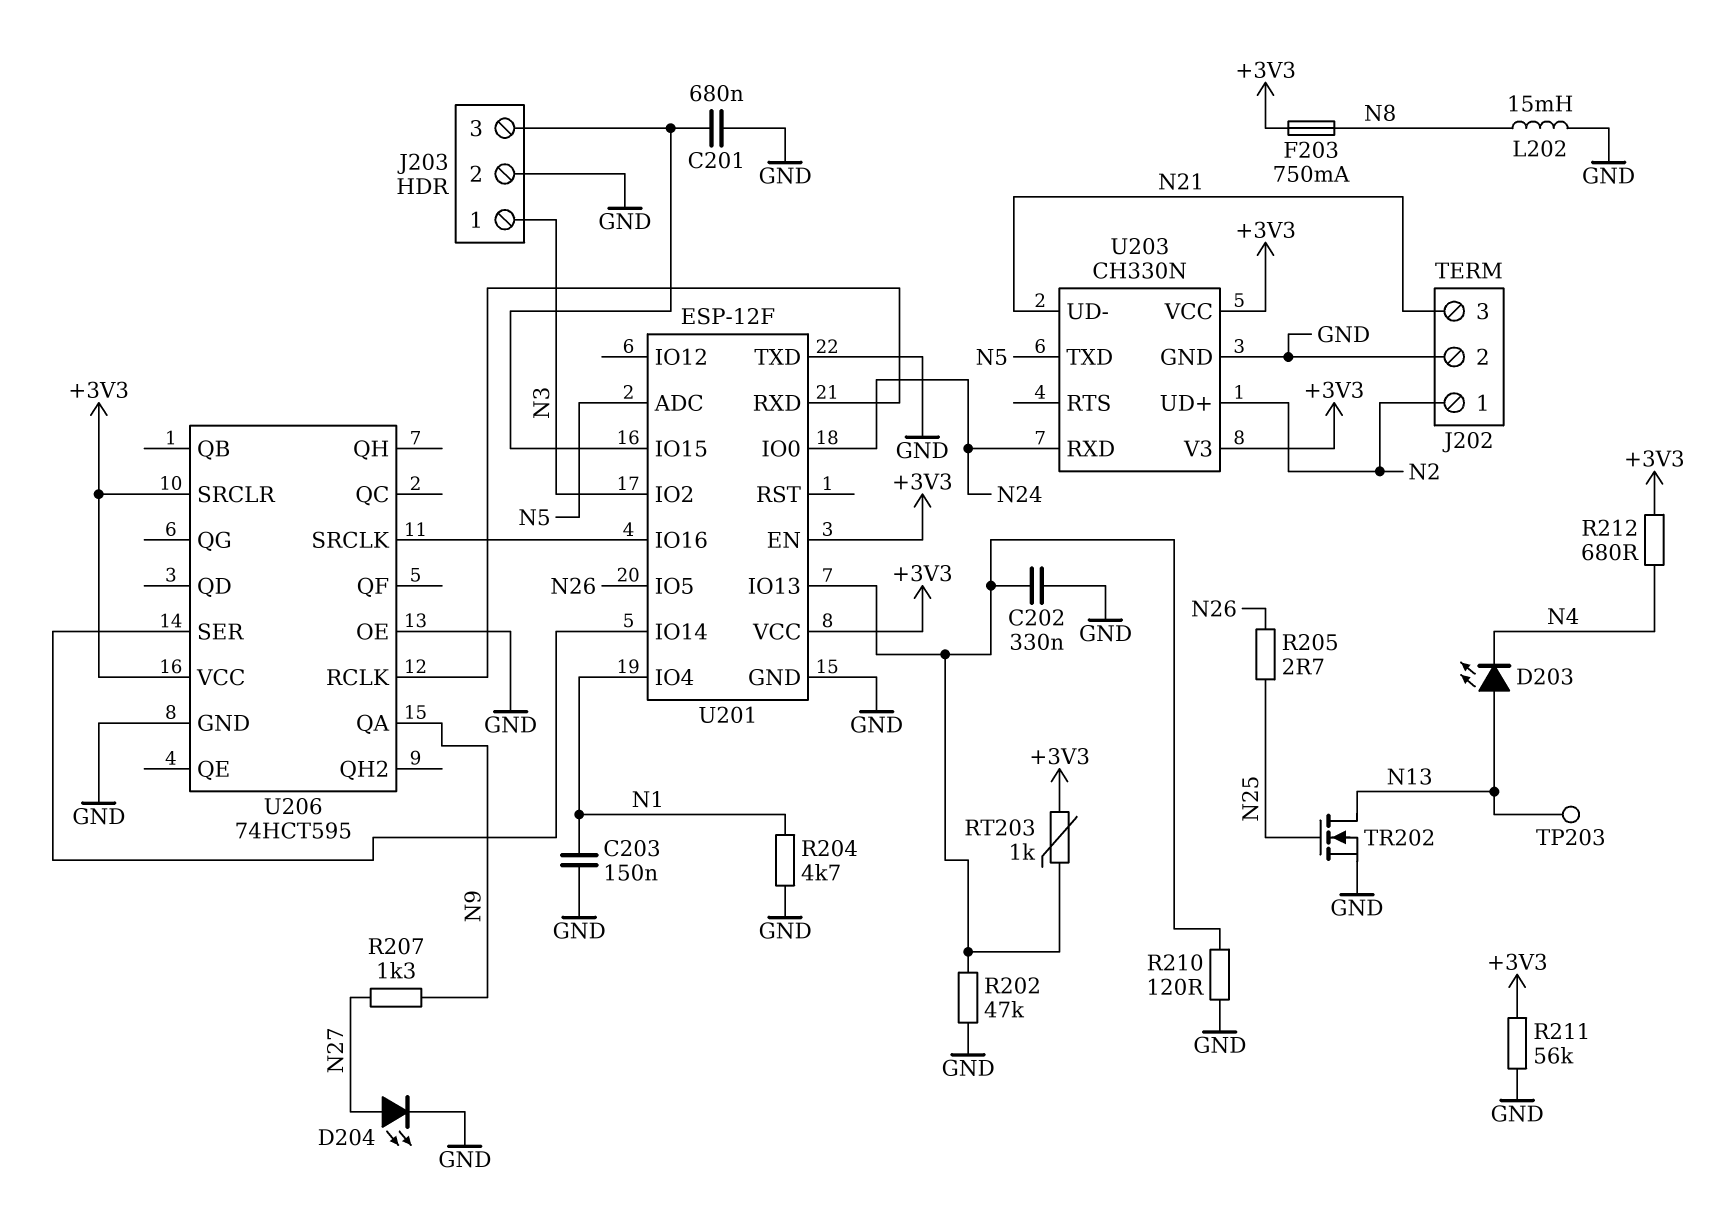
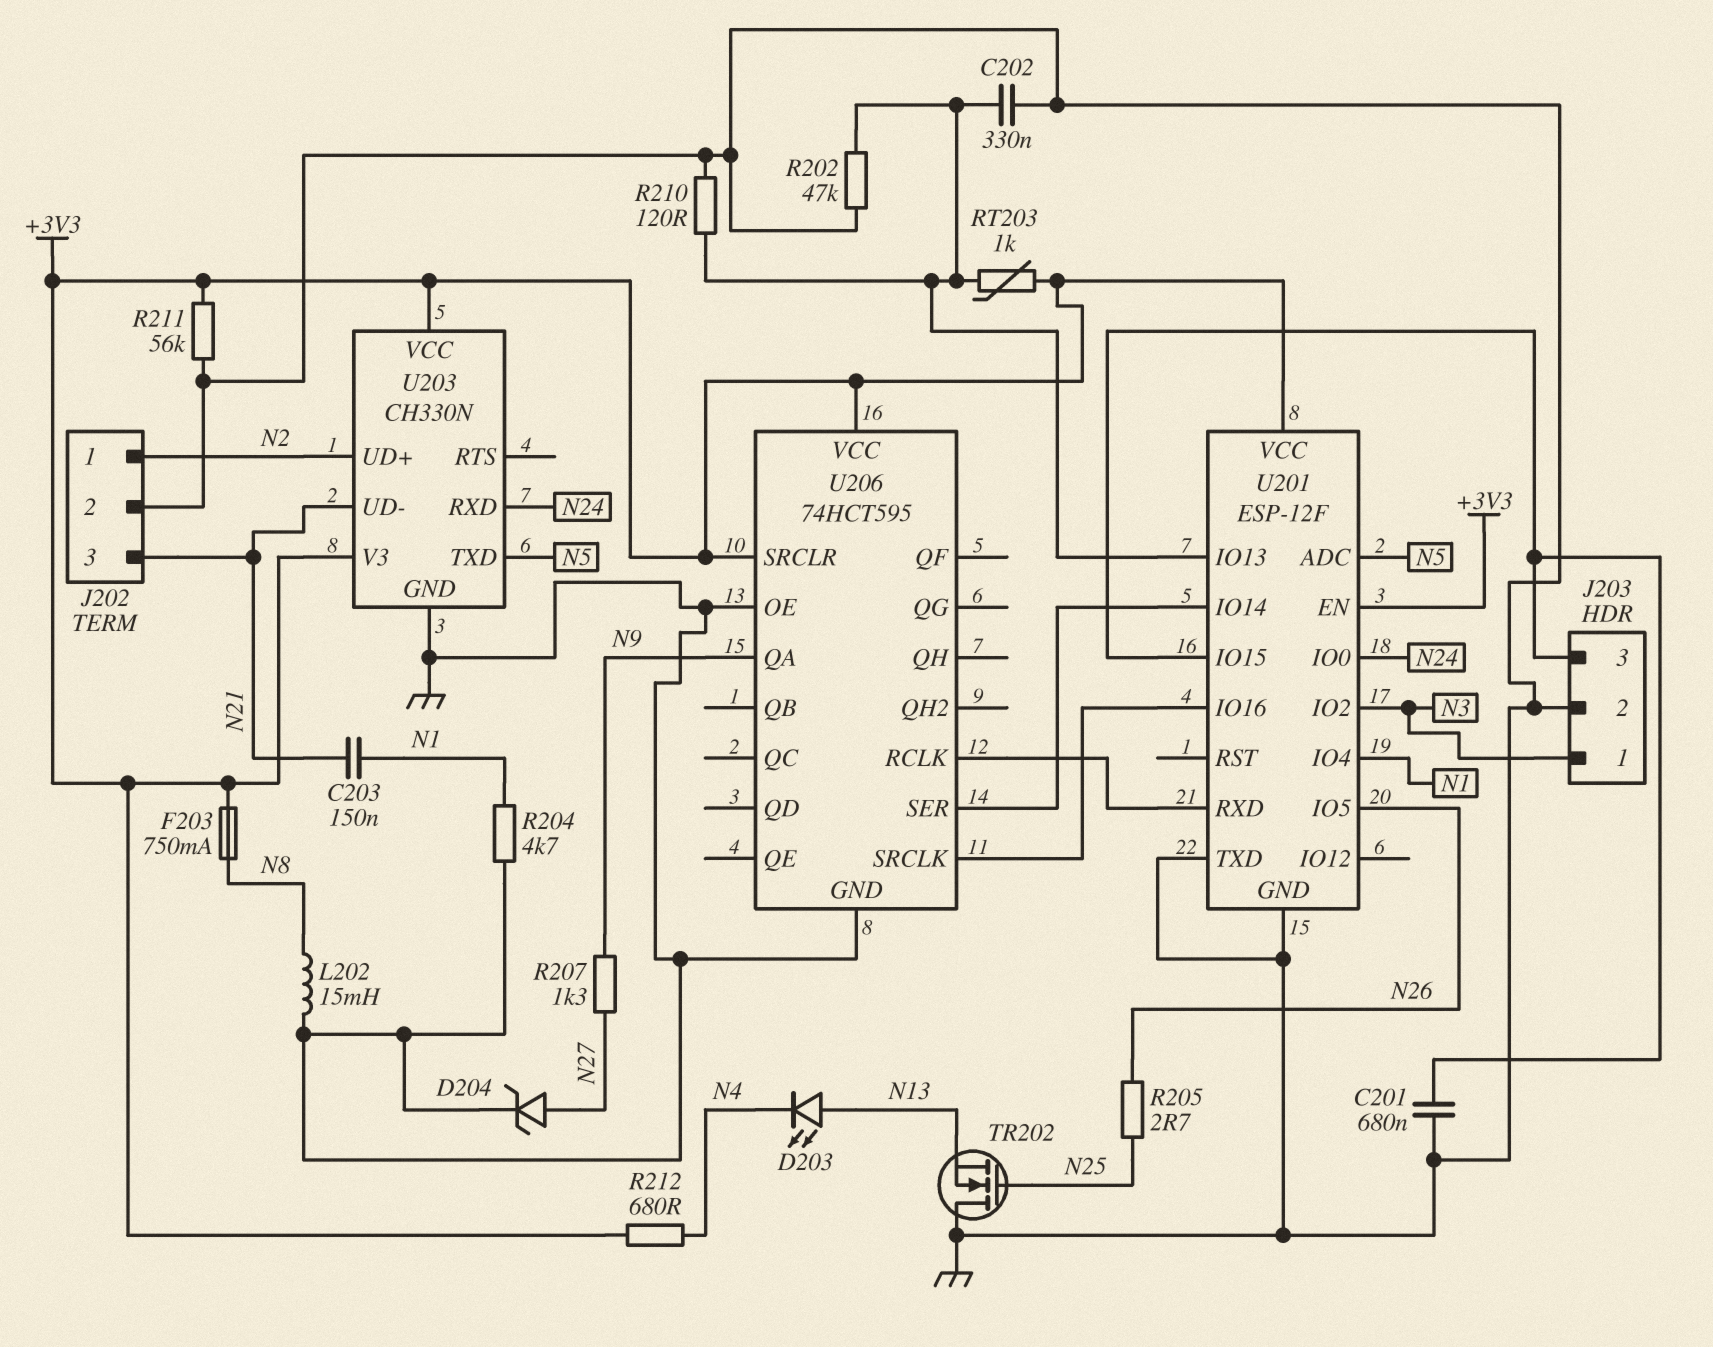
C203: 150nF (GND, N1) -> 150nF (N1, N21)
D204: LED (A N27, K GND) -> zener (A N27, K GND)
TP203: test point (N13) -> none
TR202: NMOS (G N25, D N13, S GND) -> NMOS (G N25, D GND, S N13)

